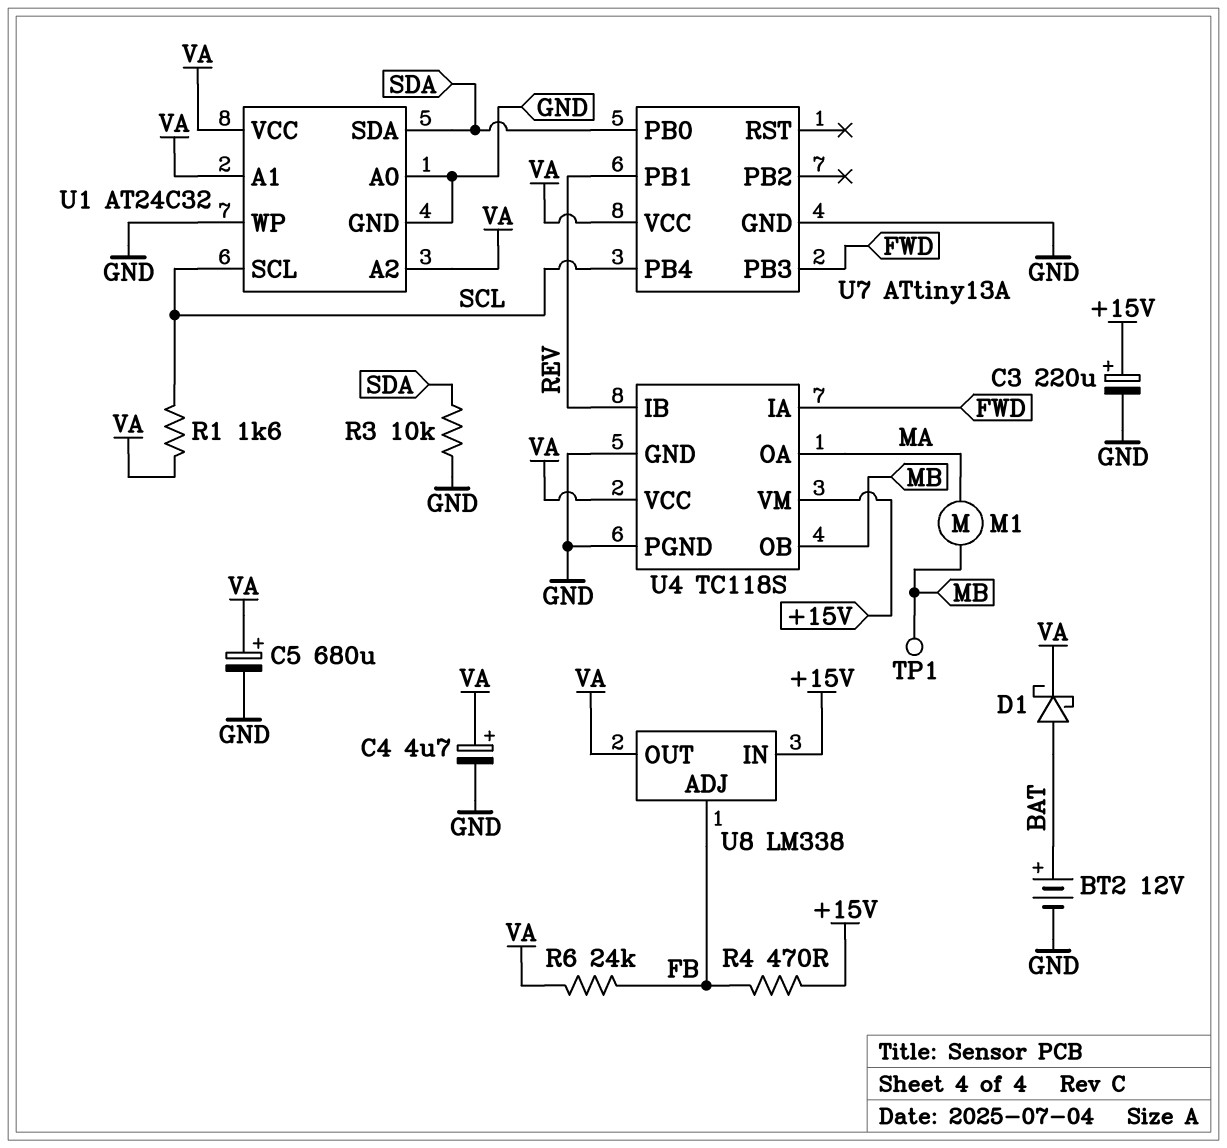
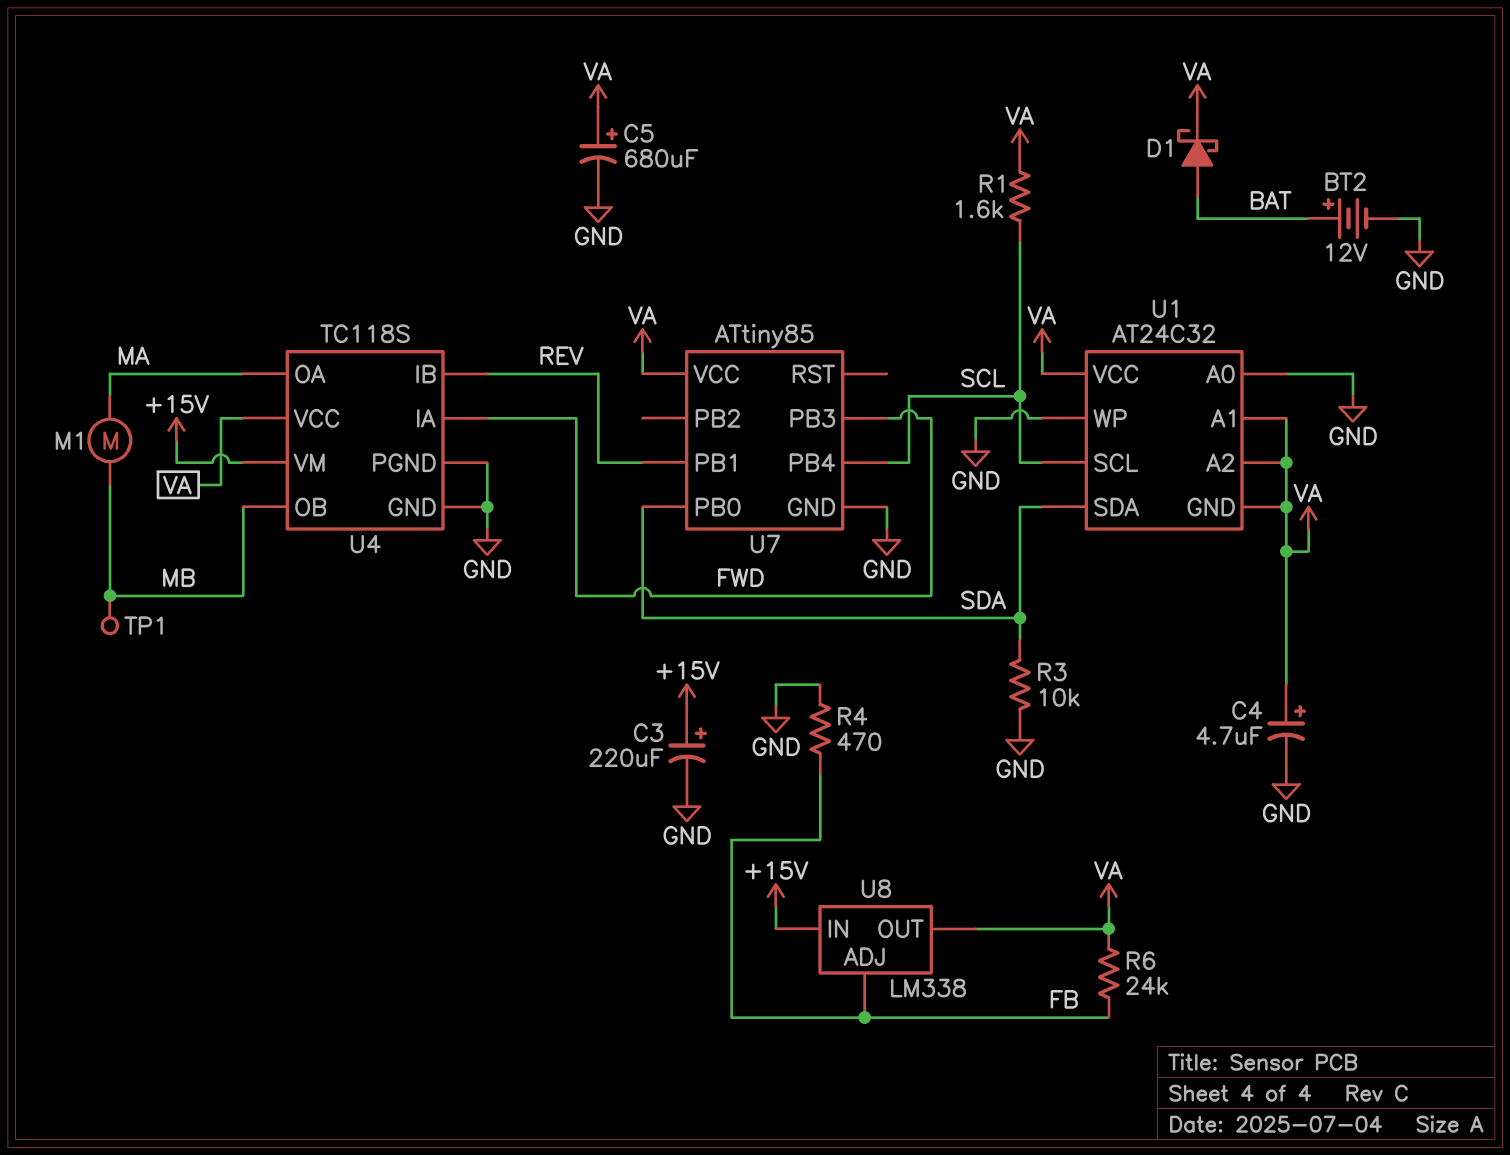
R4: 470 (+15V, FB) -> 470 (FB, GND)
U1 pin GND: GND -> VA
U7: ATtiny13A -> ATtiny85

